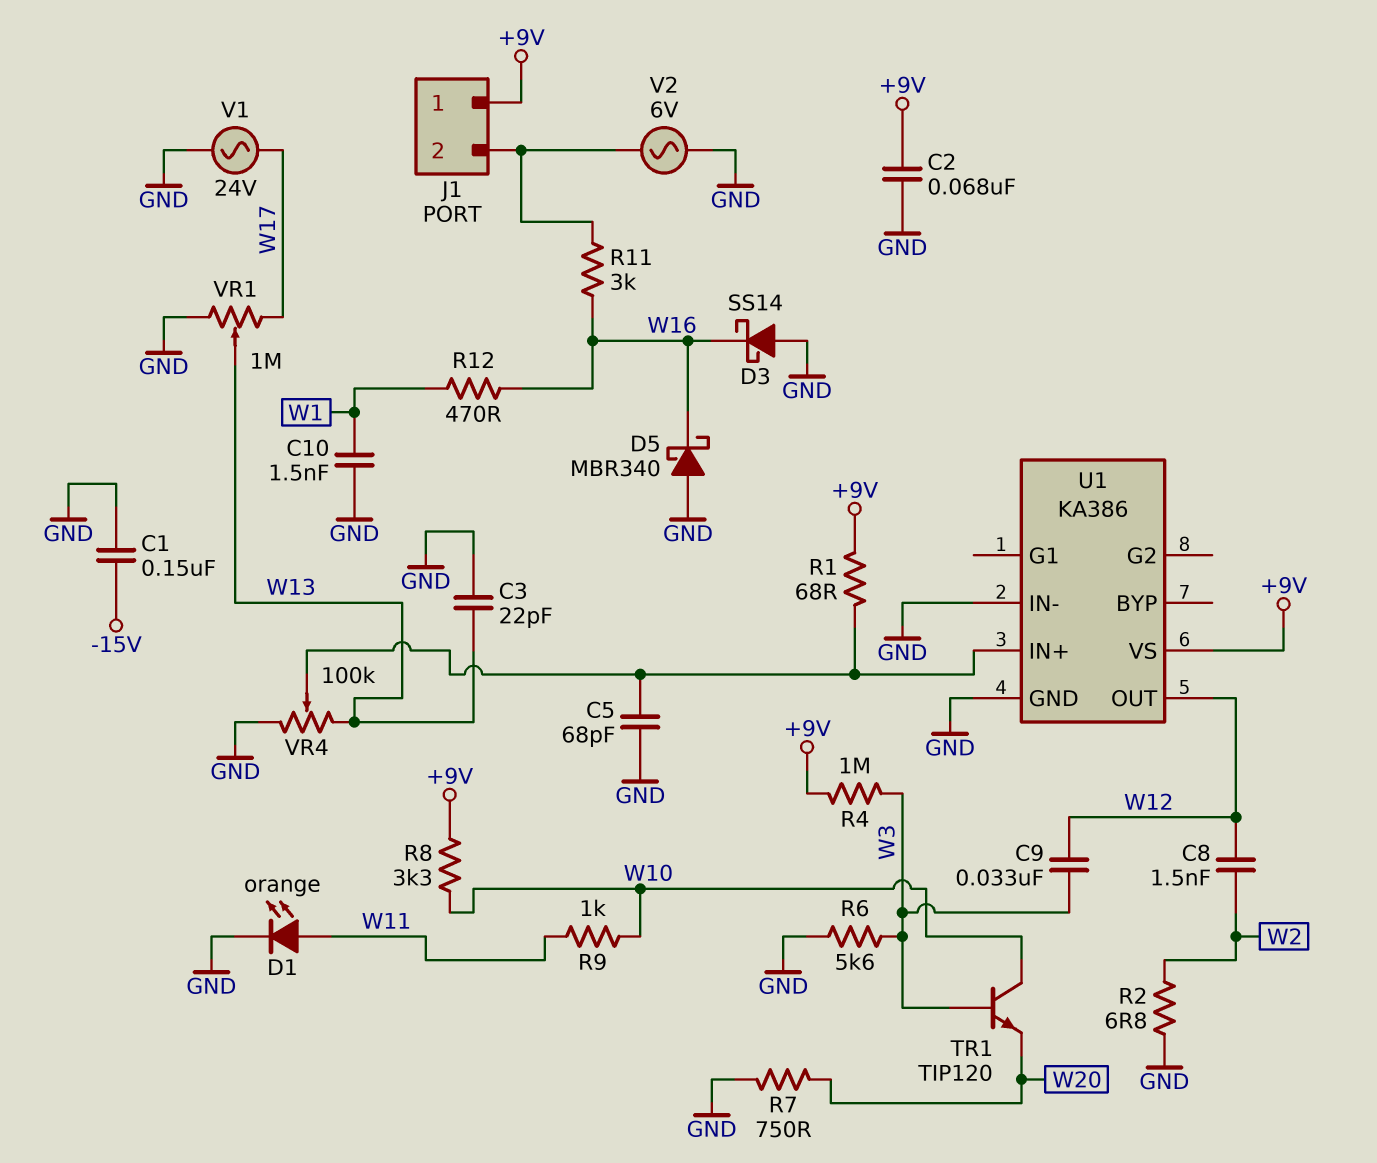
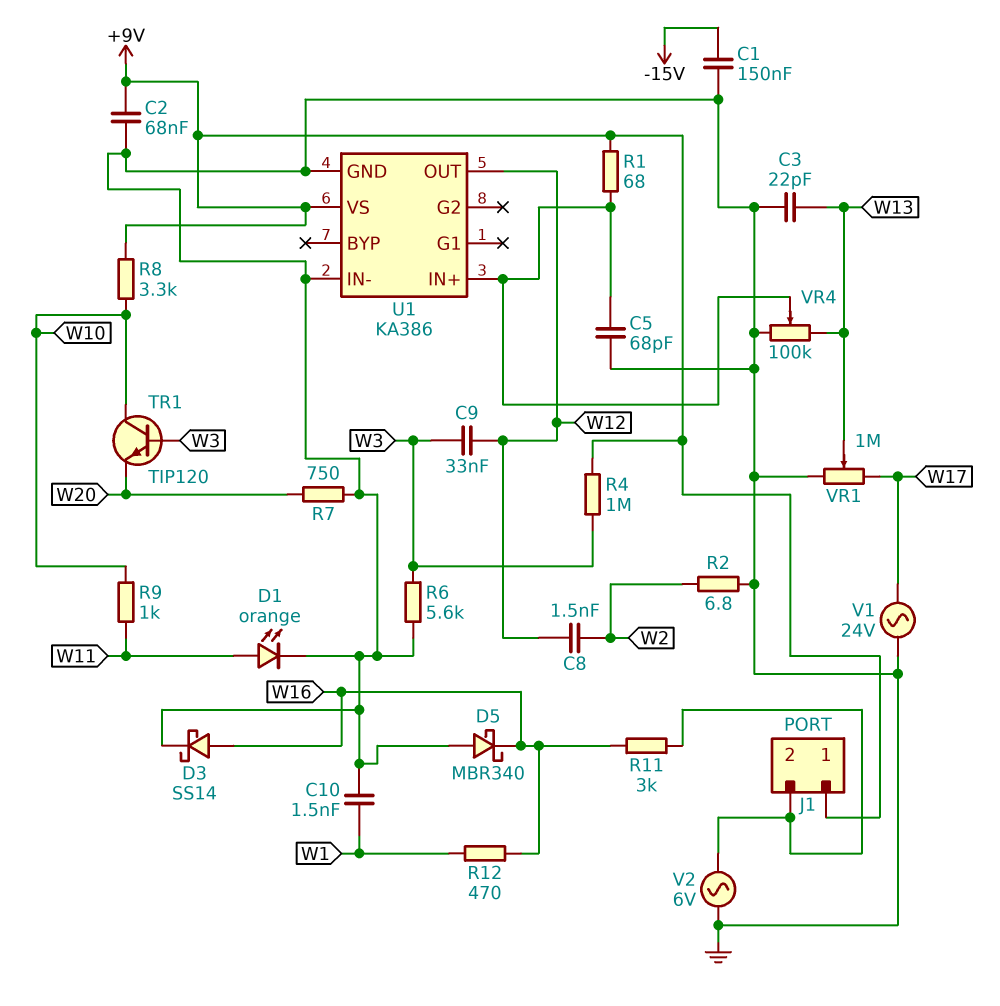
D3: schottky SS14 (A GND, K W16) -> schottky SS14 (A W16, K GND)

